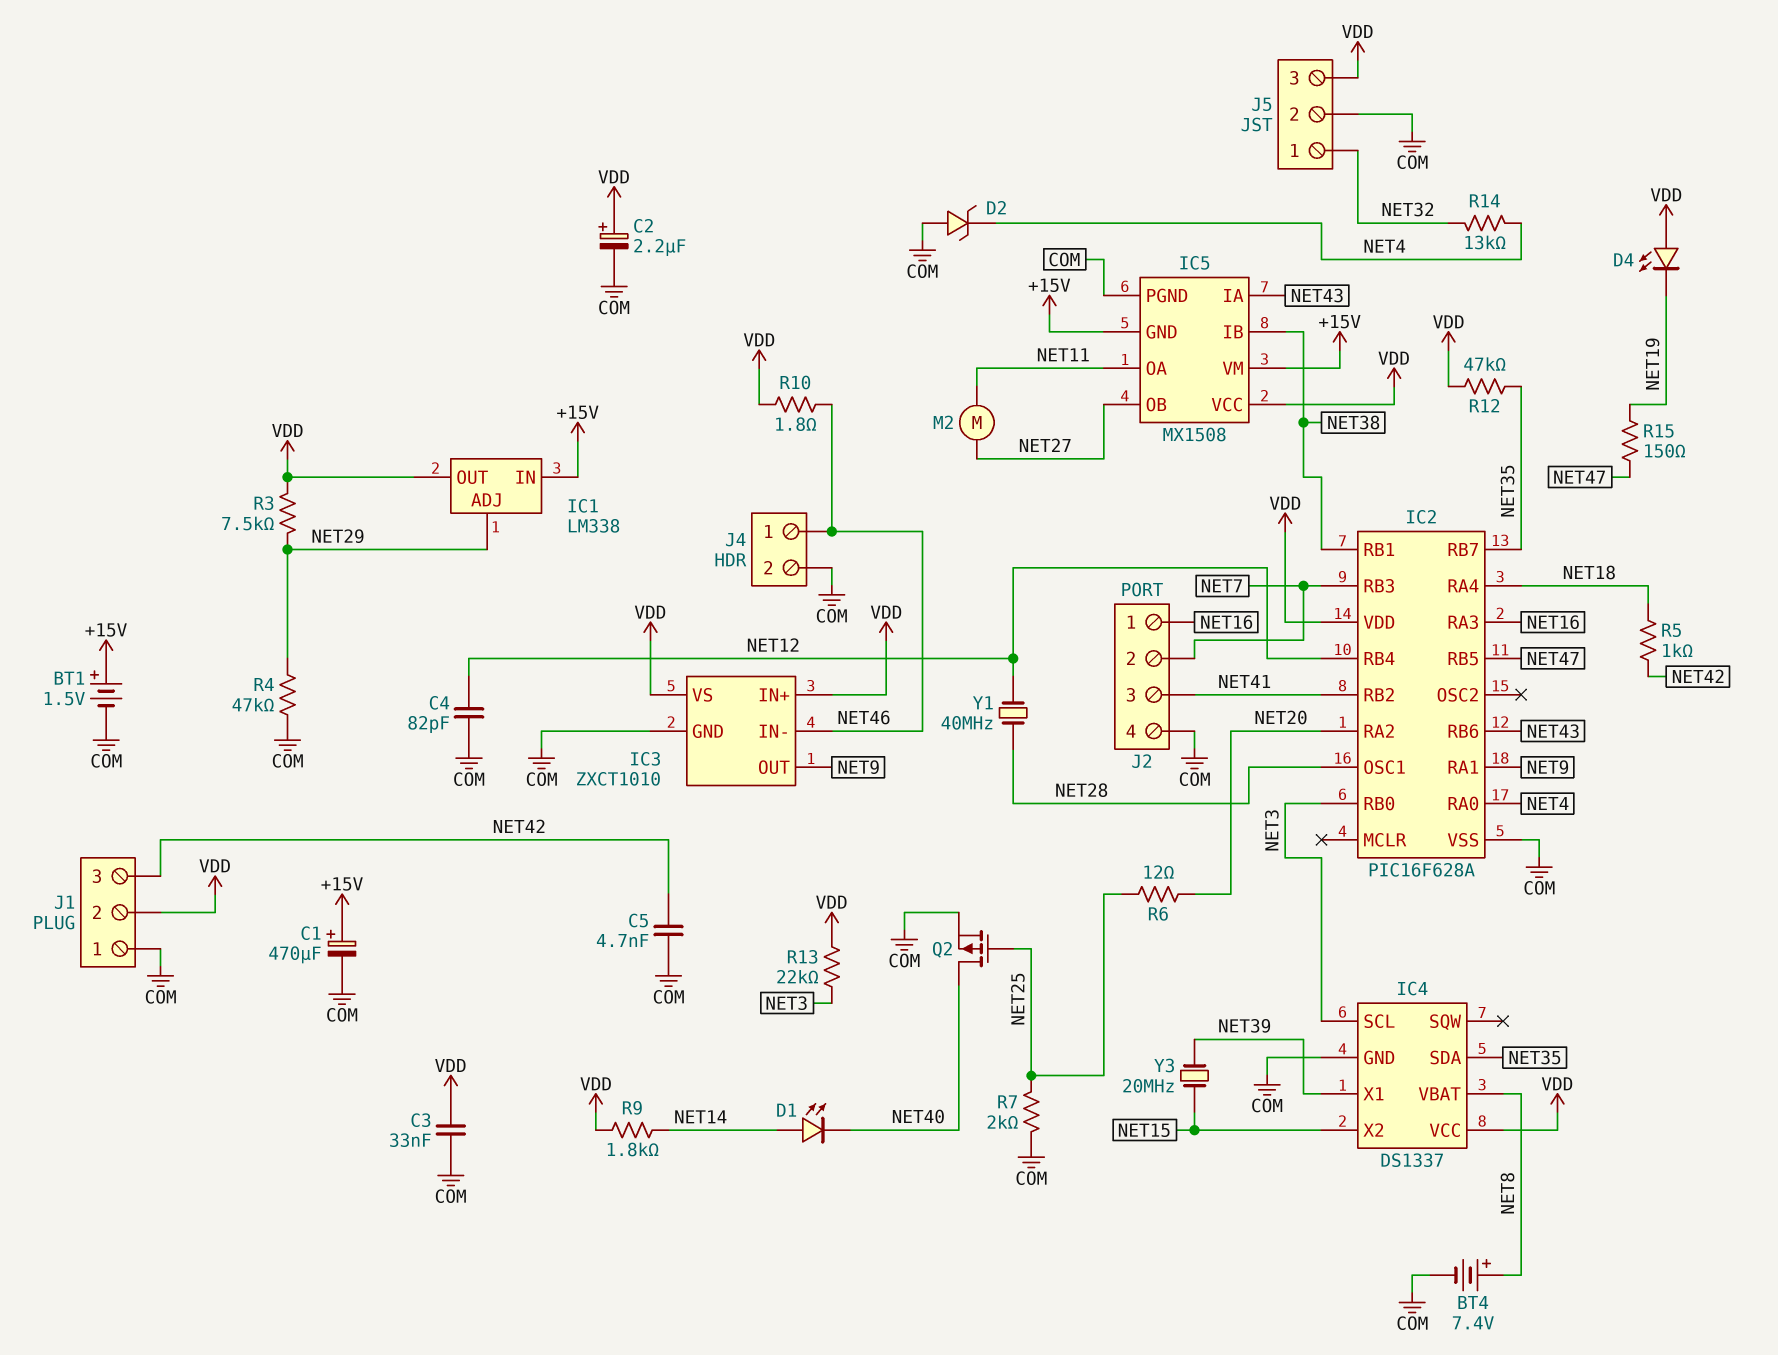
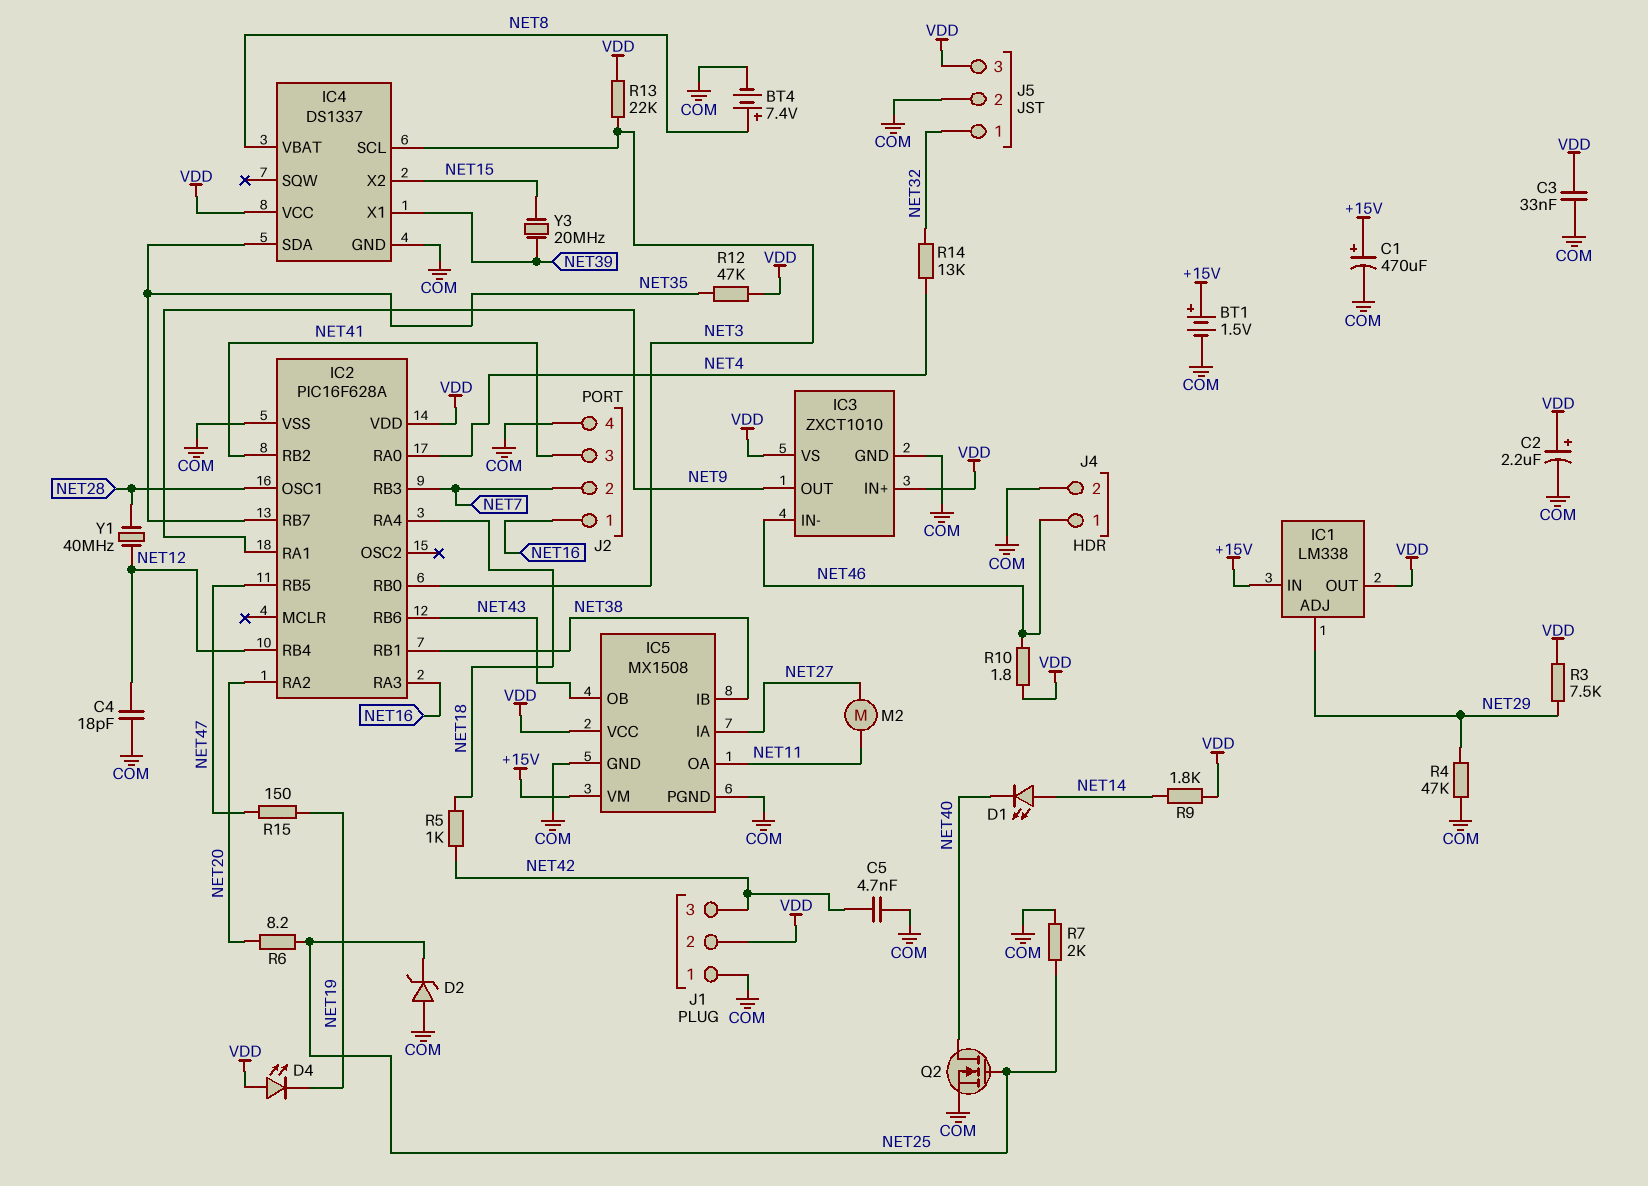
C4: 82pF (COM, NET12) -> 18pF (COM, NET12)
D2: zener (A COM, K NET4) -> zener (A COM, K NET25)
IC5 pin GND: +15V -> COM
IC5 pin IA: NET43 -> NET27
IC5 pin OB: NET27 -> NET43
Q2: PMOS (G NET25, D NET40, S COM) -> NMOS (G NET25, D NET40, S COM)
R6: 12 (NET20, NET25) -> 8.2 (NET20, NET25)

